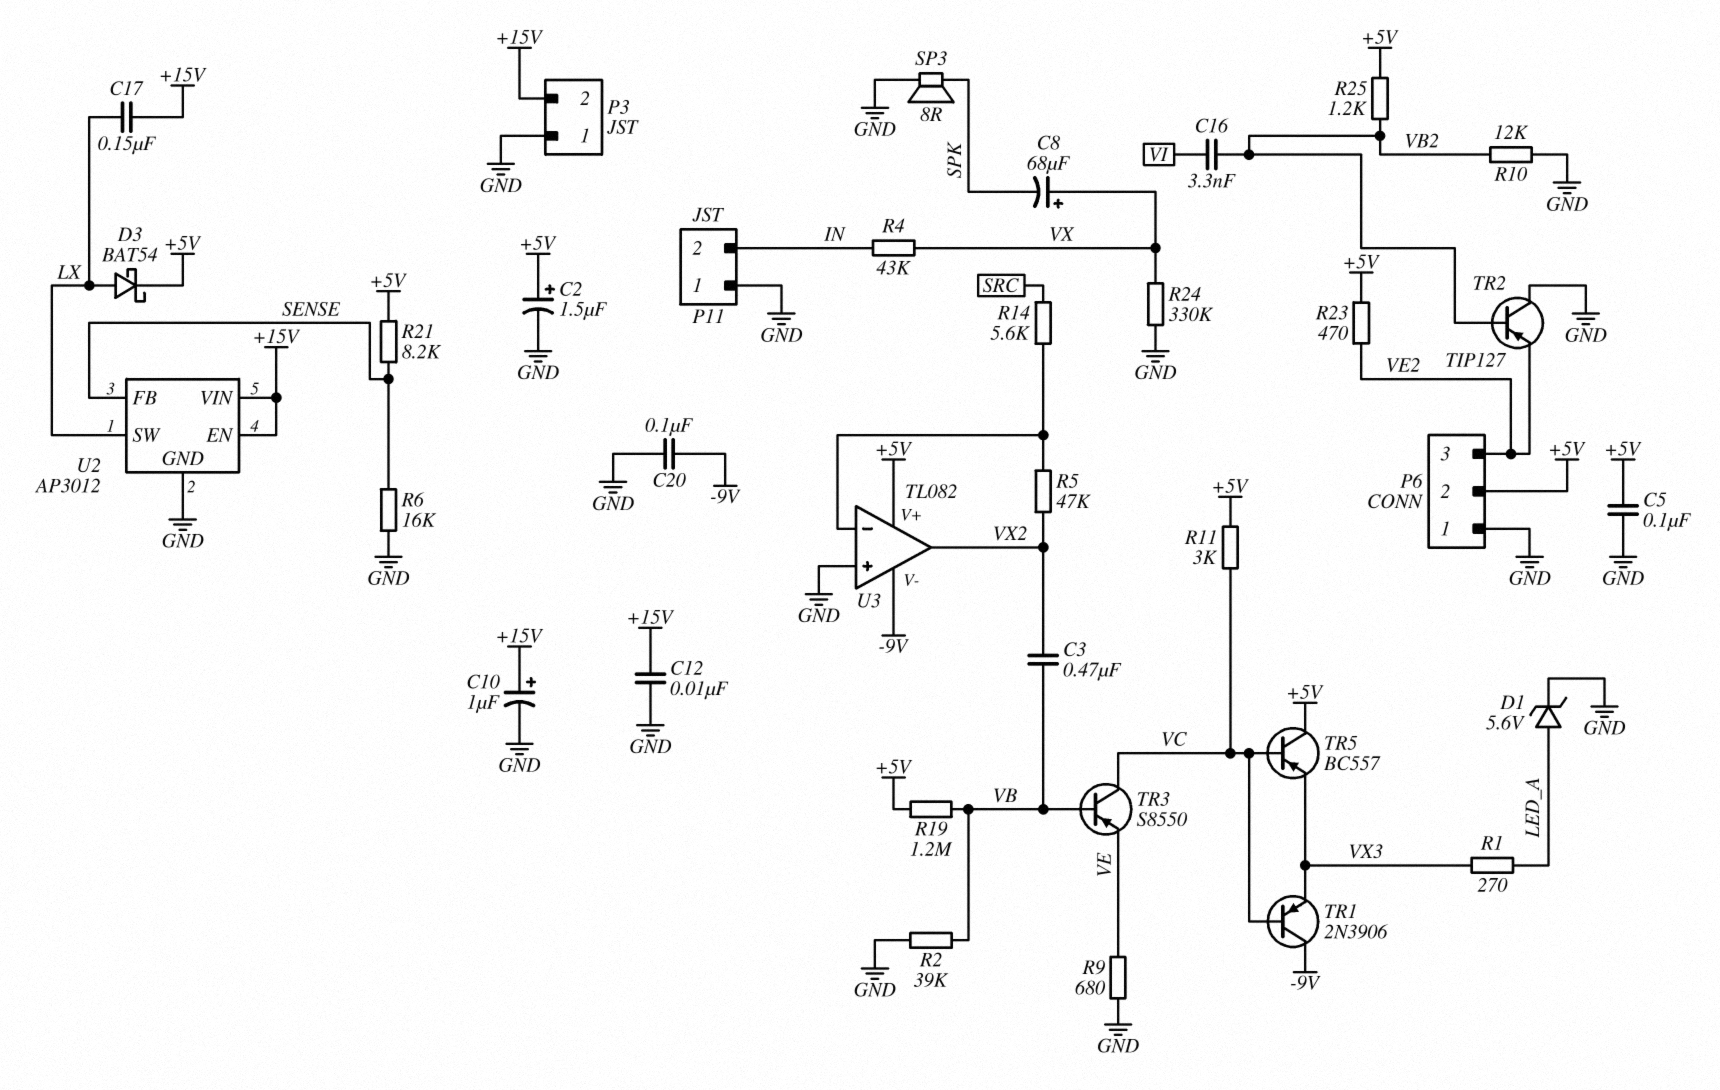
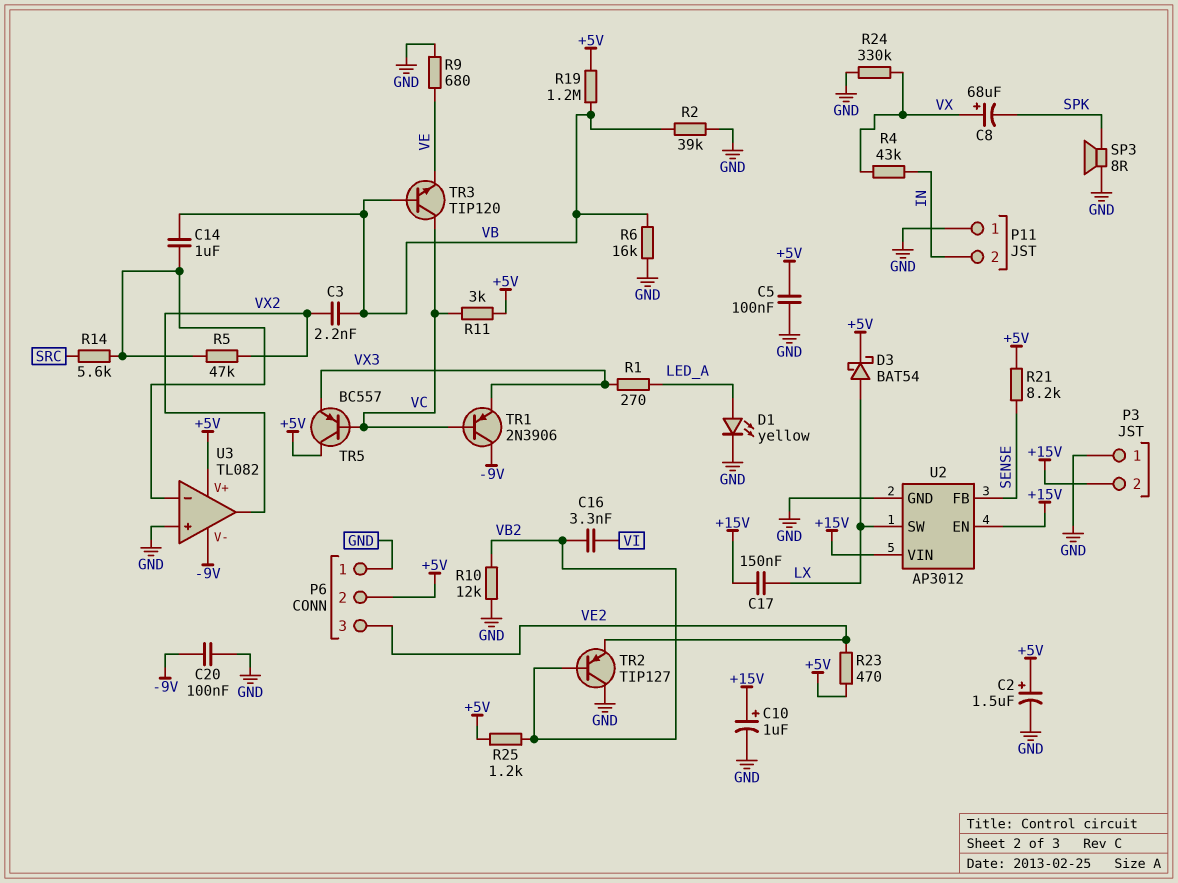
C3: 470nF (VB, VX2) -> 2.2nF (VB, VX2)
C12: 10nF (+15V, GND) -> none
C14: none -> 1uF (U3/in-, VB)
D1: zener 5.6V (A LED_A, K GND) -> LED yellow (A LED_A, K GND)
R6: 16k (GND, SENSE) -> 16k (GND, VB)
TR3: PNP S8550 (B VB, C VC, E VE) -> NPN TIP120 (B VB, C VC, E VE)

